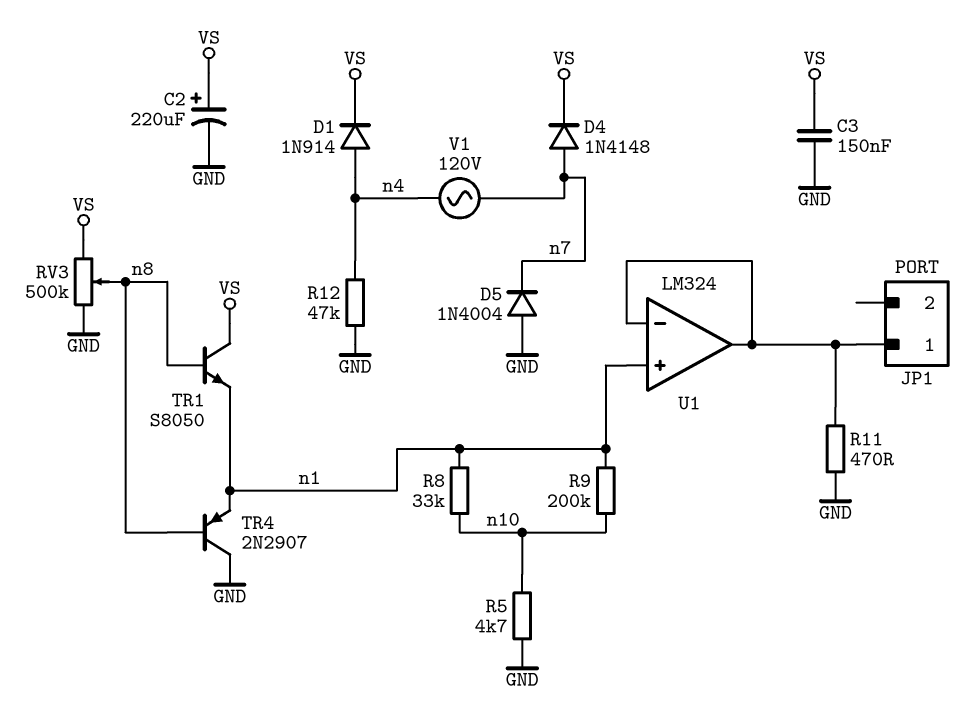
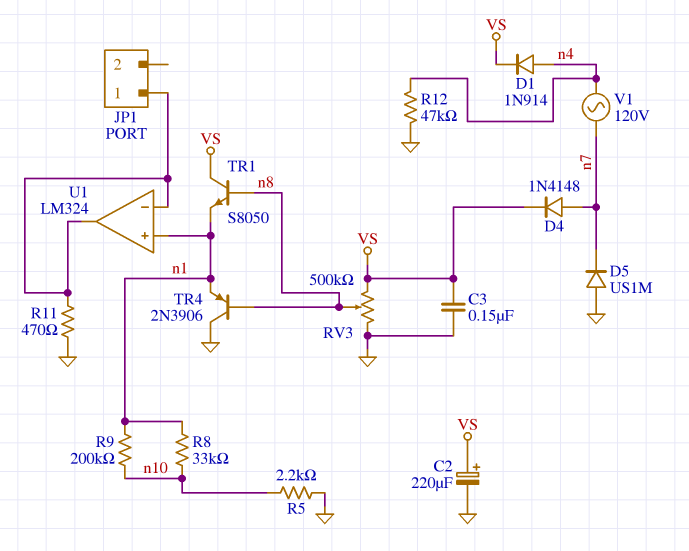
D5: diode 1N4004 (A GND, K n7) -> diode US1M (A GND, K n7)
R5: 4.7k (GND, n10) -> 2.2k (GND, n10)
TR4: PNP 2N2907 (B n8, C GND, E n1) -> PNP 2N3906 (B n8, C GND, E n1)

